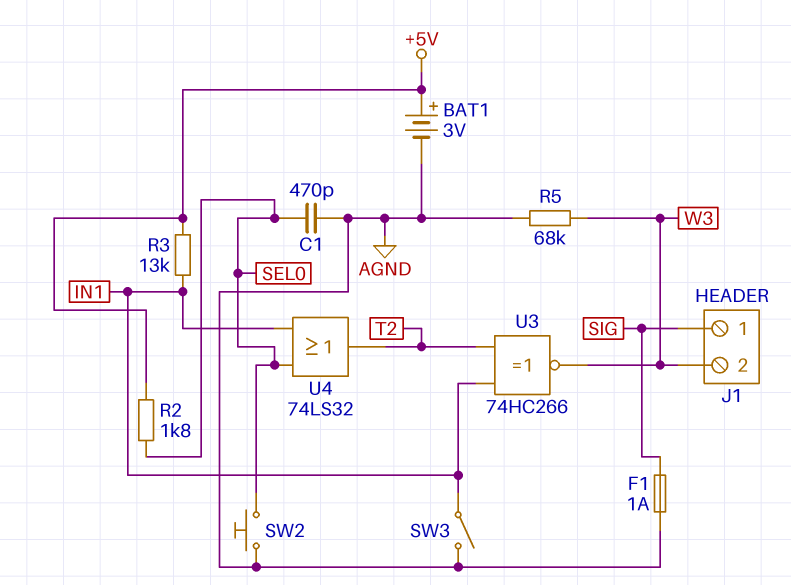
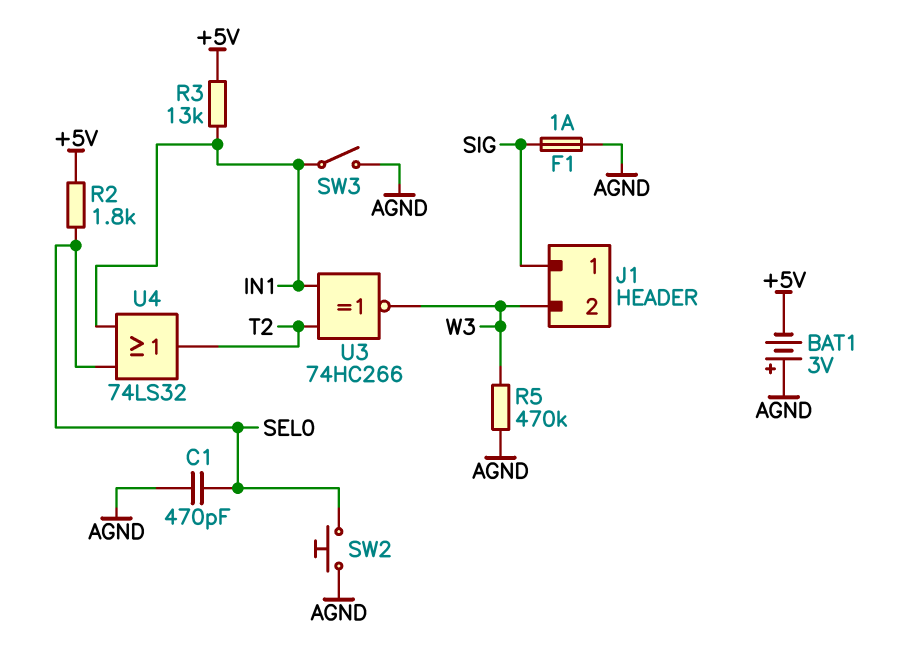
BAT1: 3V (plus +5V, minus AGND) -> 3V (plus AGND, minus +5V)
R5: 68k (AGND, W3) -> 470k (AGND, W3)

